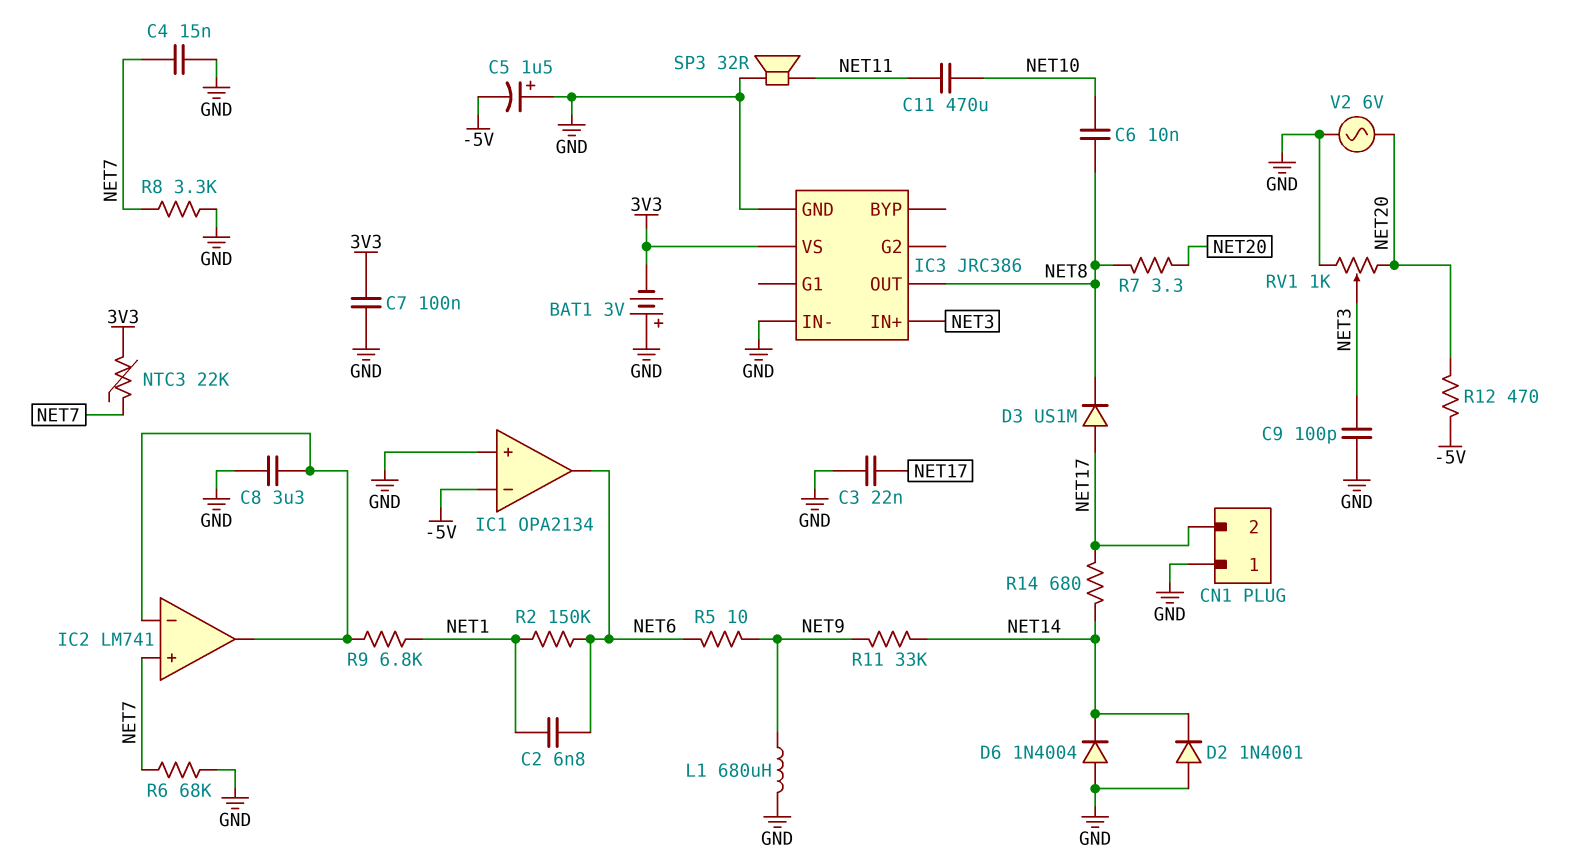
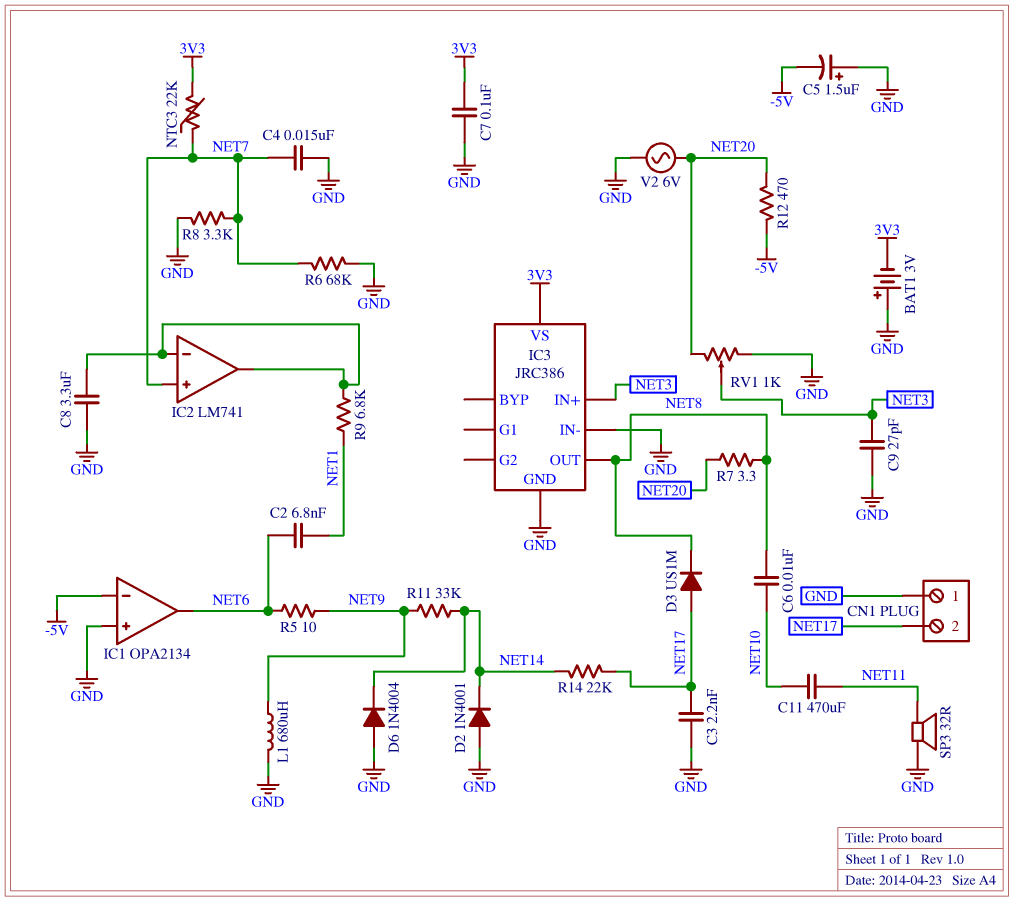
C3: 22nF (GND, NET17) -> 2.2nF (GND, NET17)
C9: 100pF (GND, NET3) -> 27pF (GND, NET3)
R2: 150k (NET1, NET6) -> none
R14: 680 (NET14, NET17) -> 22k (NET14, NET17)

